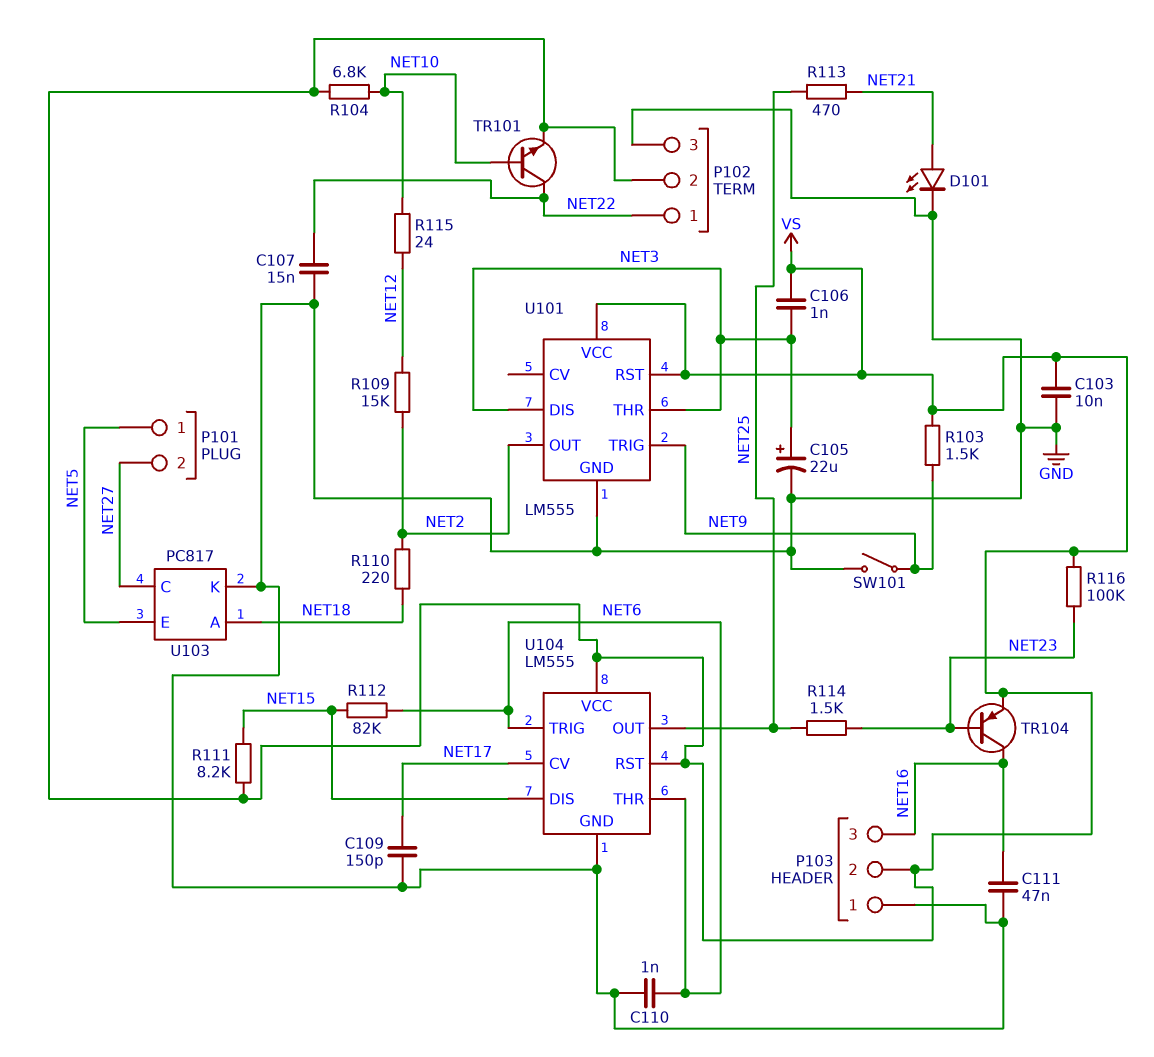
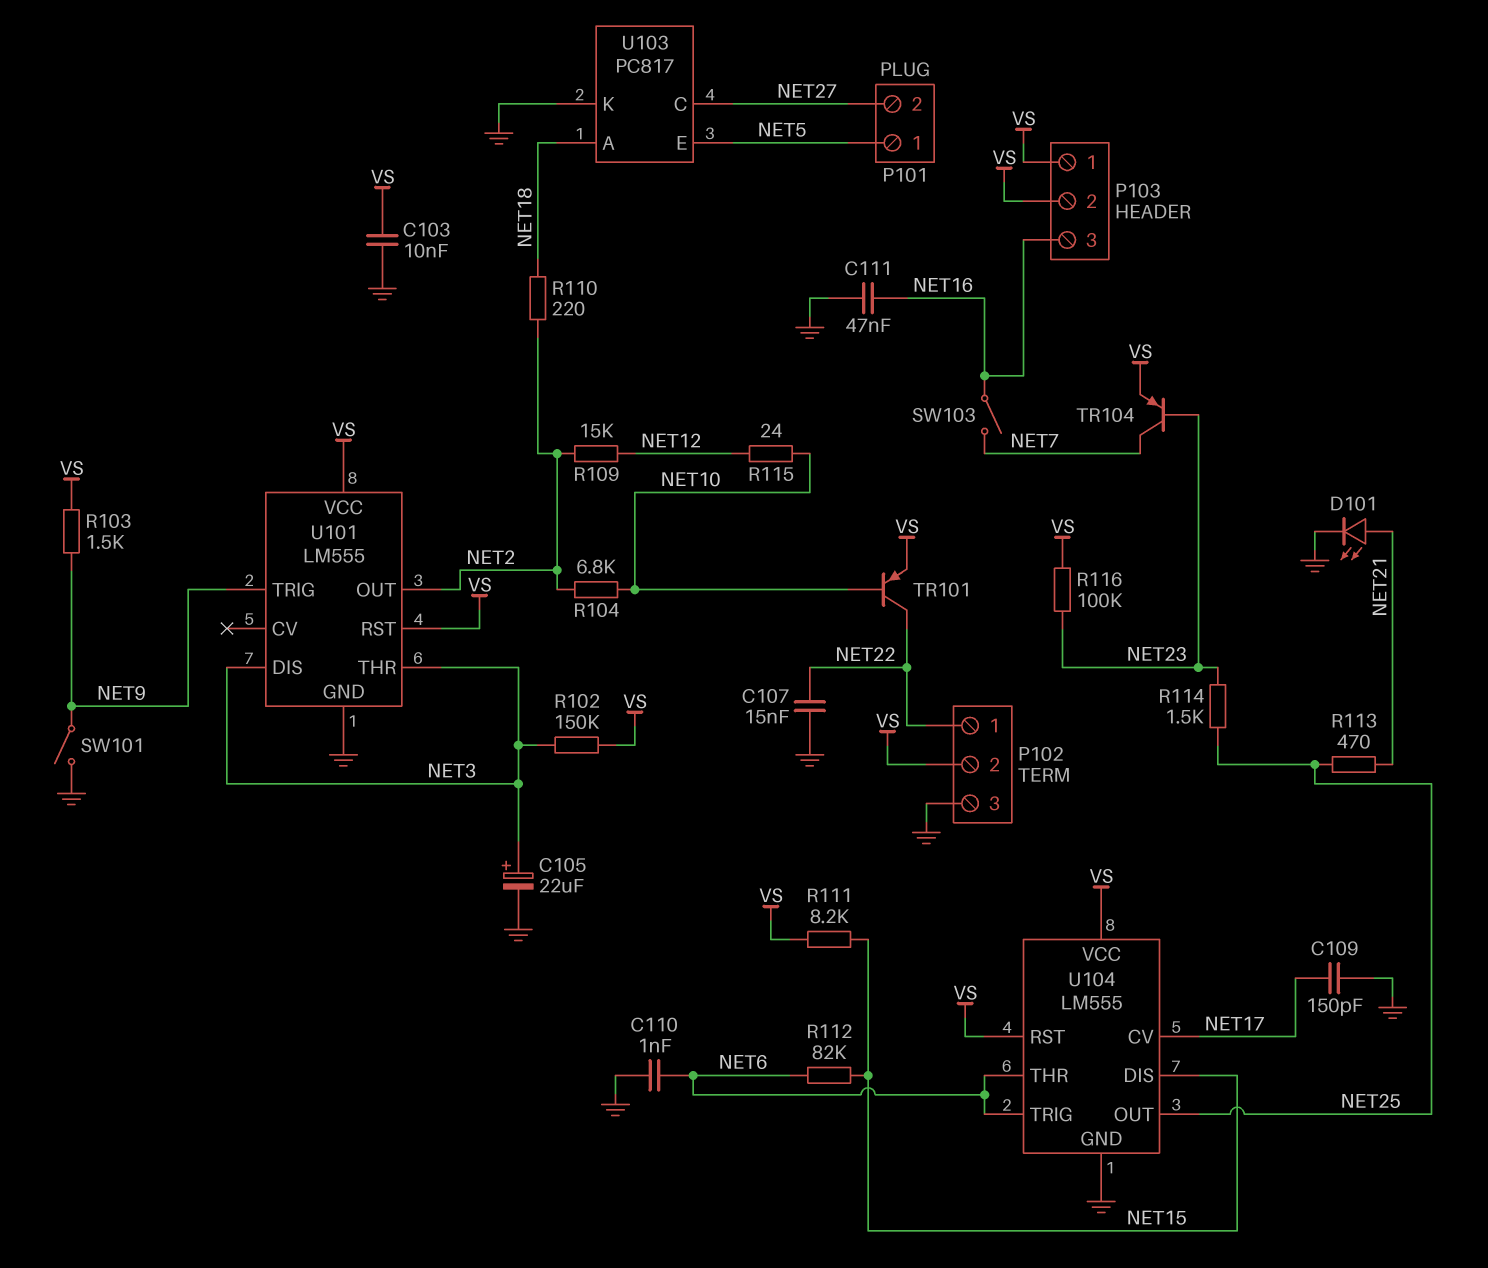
C106: 1nF (NET3, VS) -> none
P103 pin 1: GND -> VS
R102: none -> 150k (NET3, VS)
R104: 6.8k (NET10, VS) -> 6.8k (NET2, NET10)
SW103: none -> switch (NET7, NET16)
TR101: NPN (B NET10, C NET22, E VS) -> PNP (B NET10, C NET22, E VS)
TR104: PNP (B NET23, C NET16, E VS) -> PNP (B NET23, C NET7, E VS)

